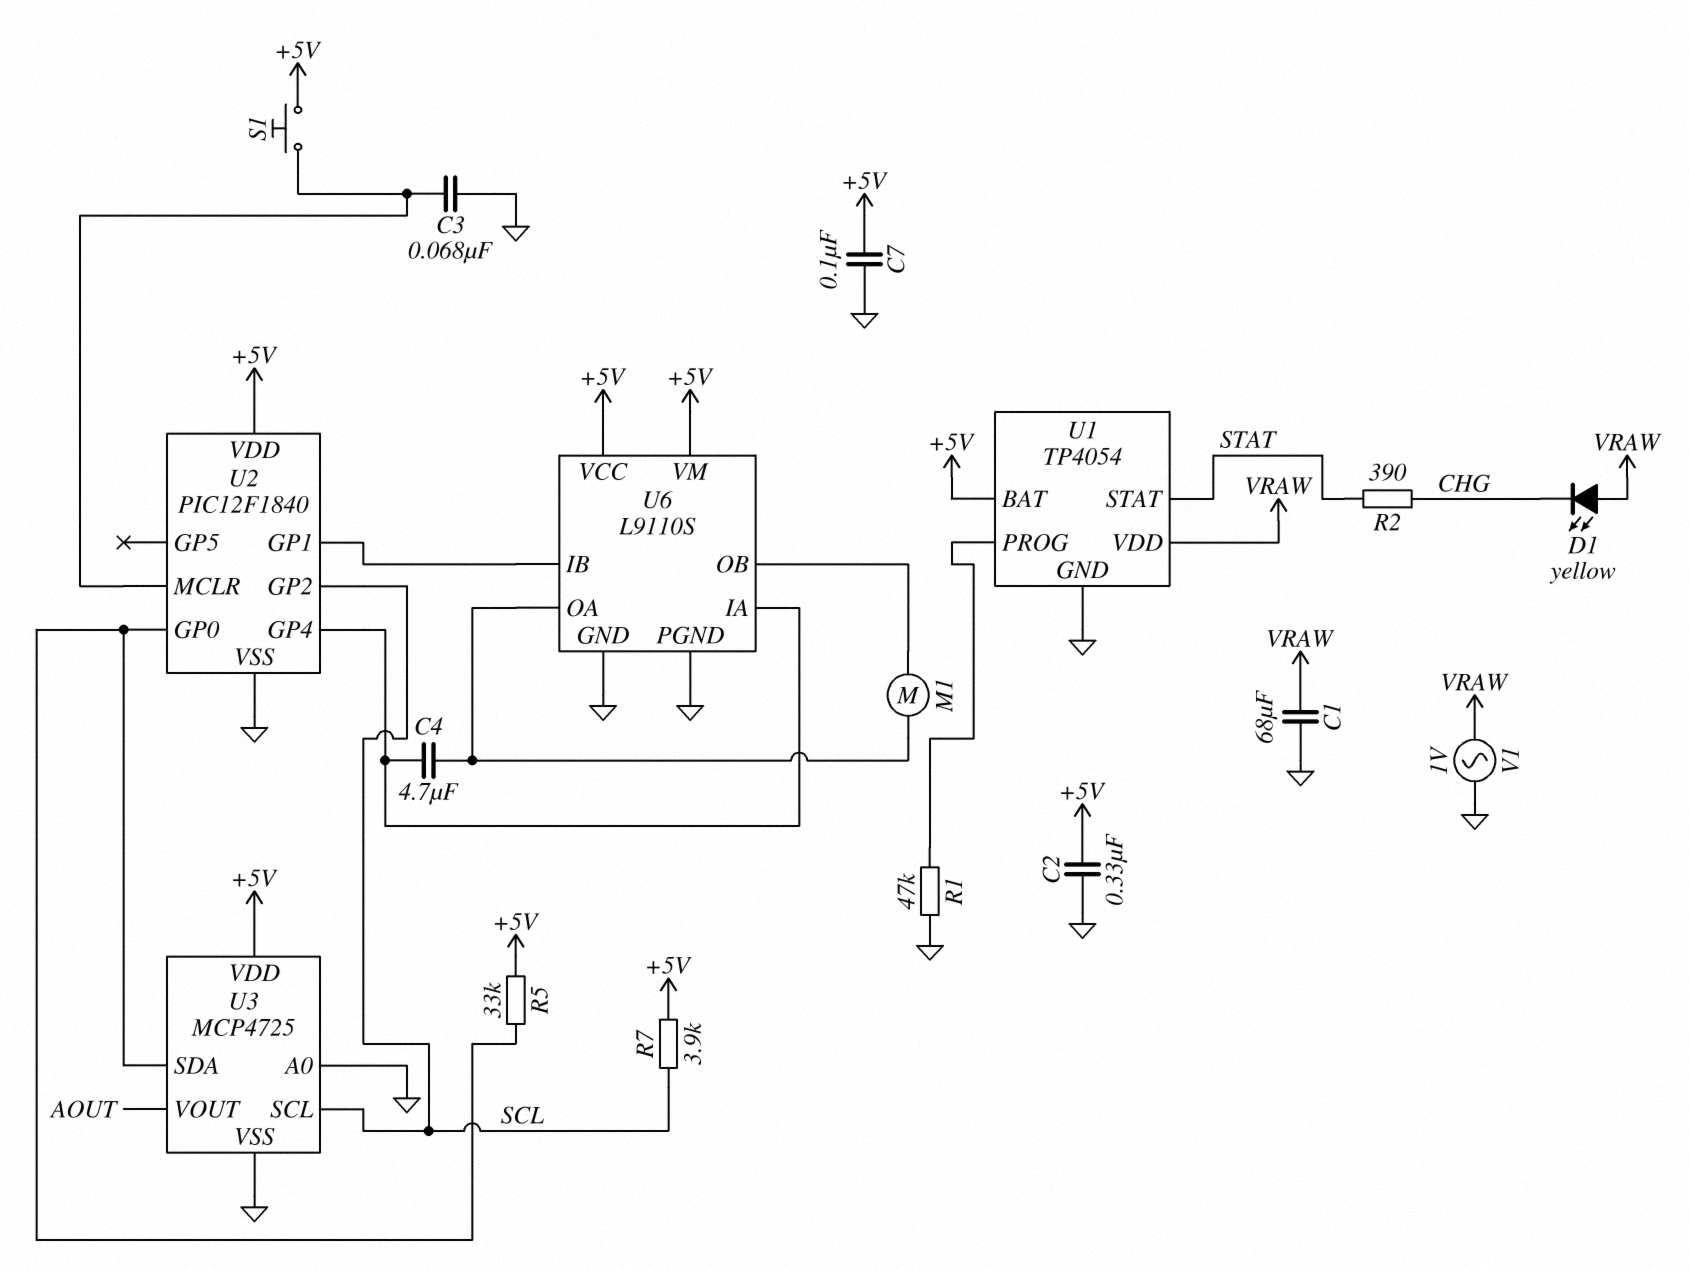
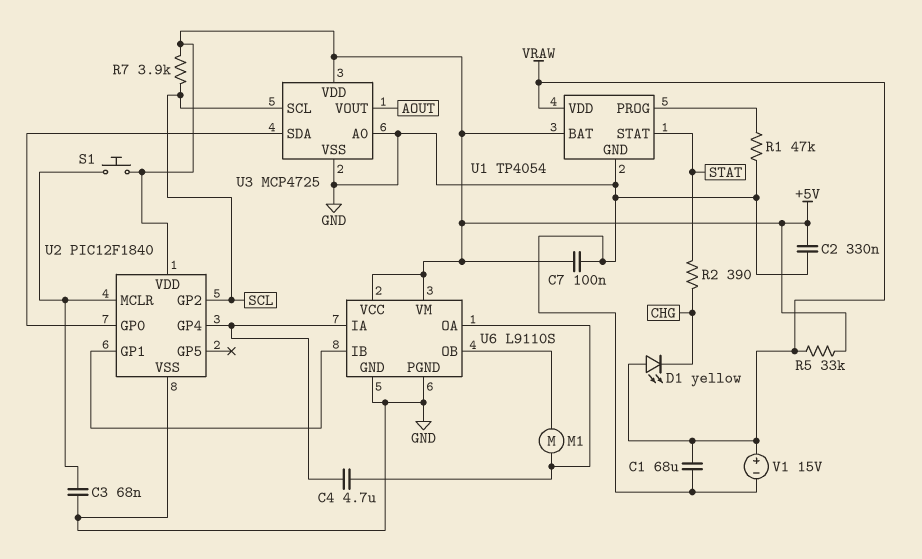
R5: 33k (+5V, U2/GP0) -> 33k (+5V, VRAW)
V1: AC 1V (GND, VRAW) -> 15V (plus VRAW, minus GND)

